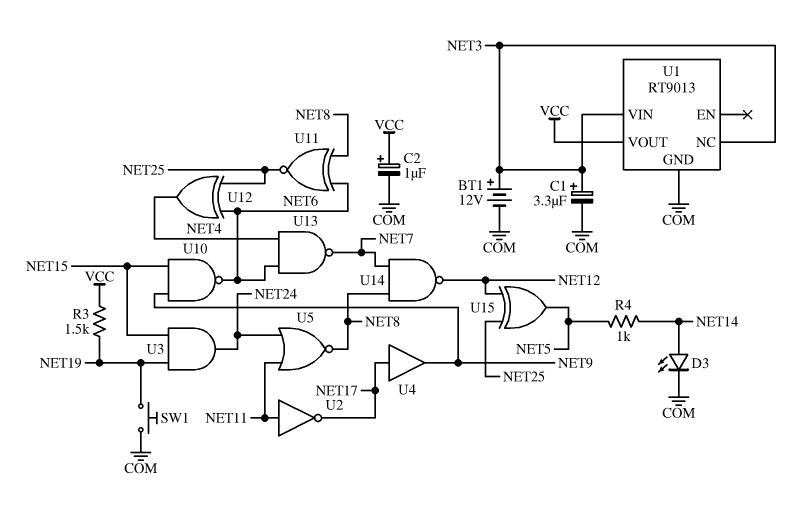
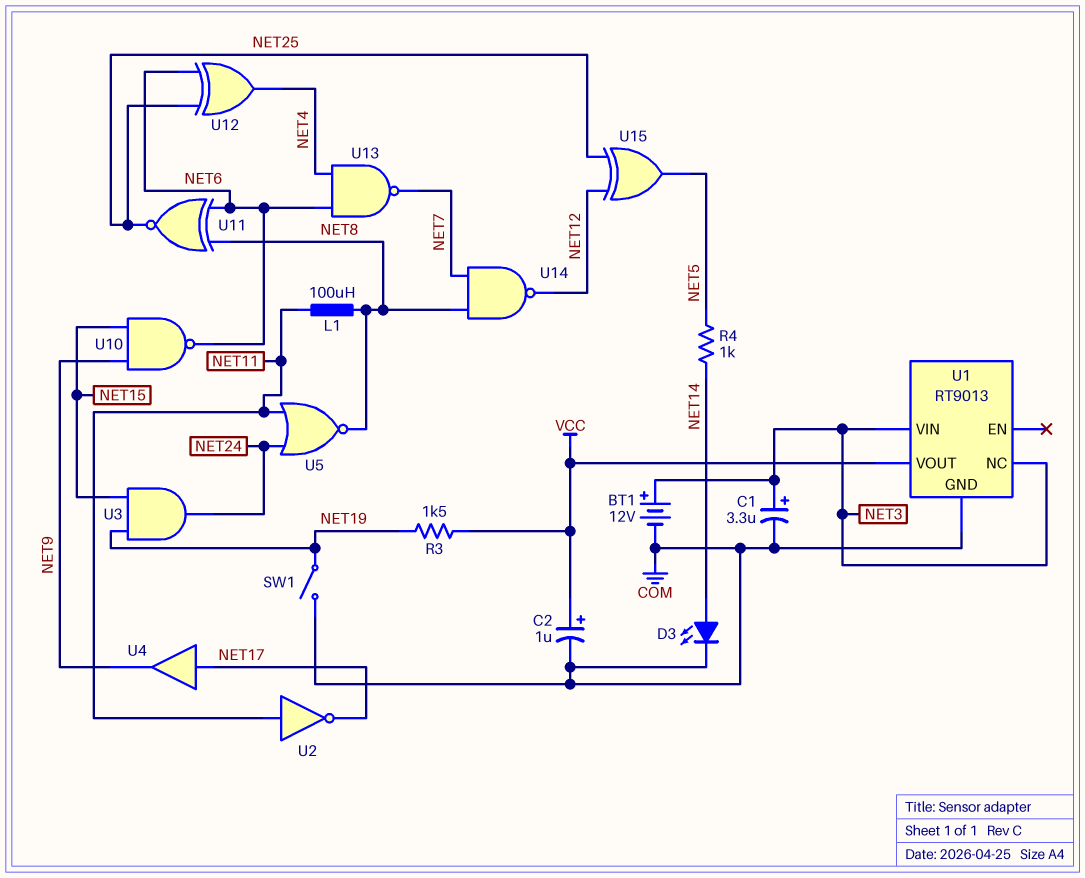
L1: none -> 100uH (NET8, NET11)
SW1: button (COM, NET19) -> switch (COM, NET19)

